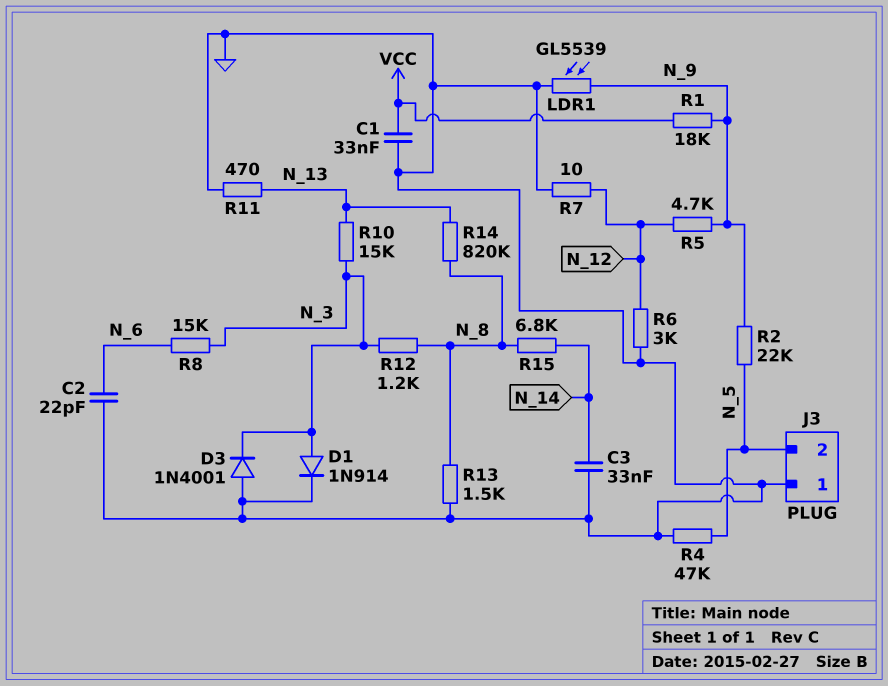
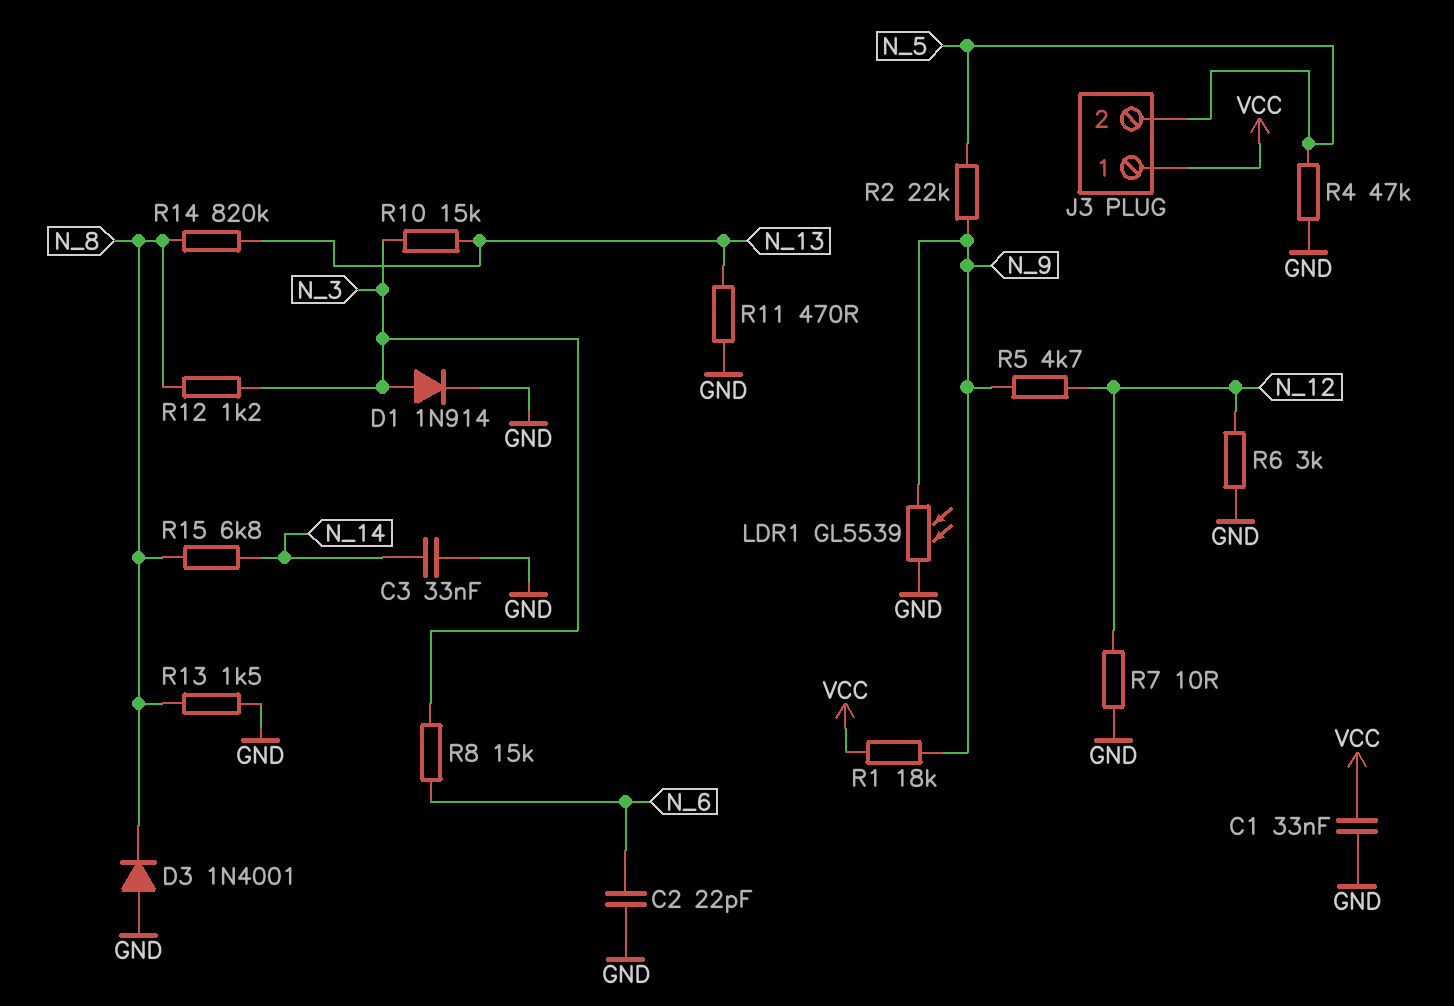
D3: diode 1N4001 (A GND, K N_3) -> diode 1N4001 (A GND, K N_8)
J3 pin 1: GND -> VCC

